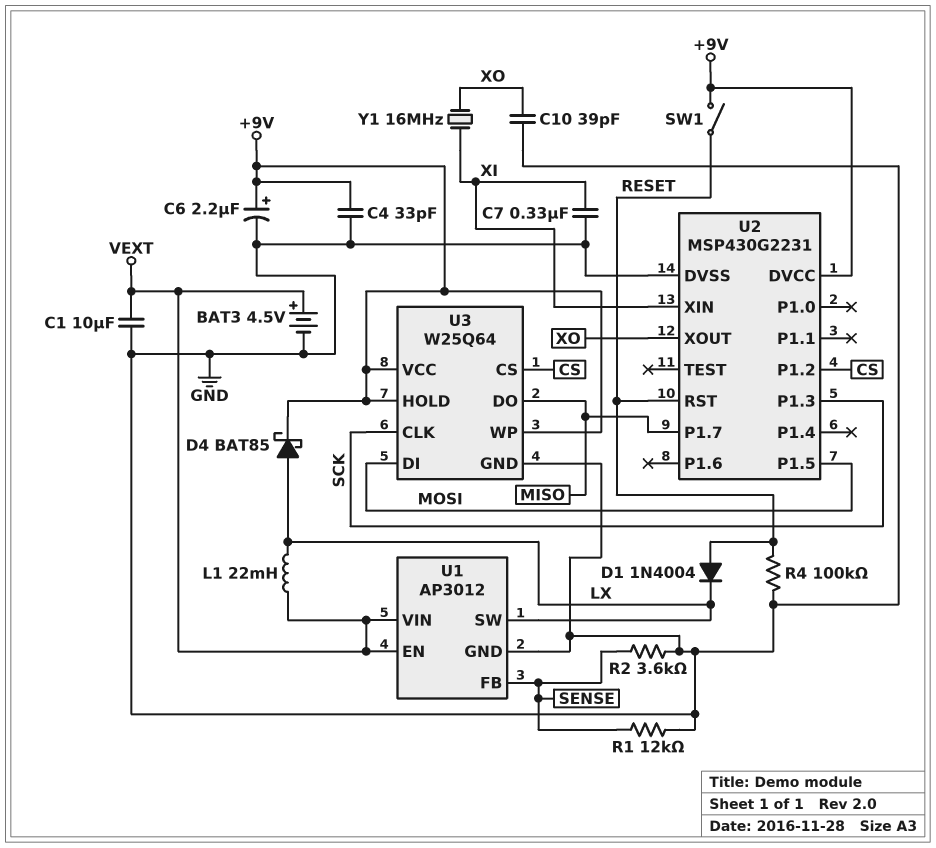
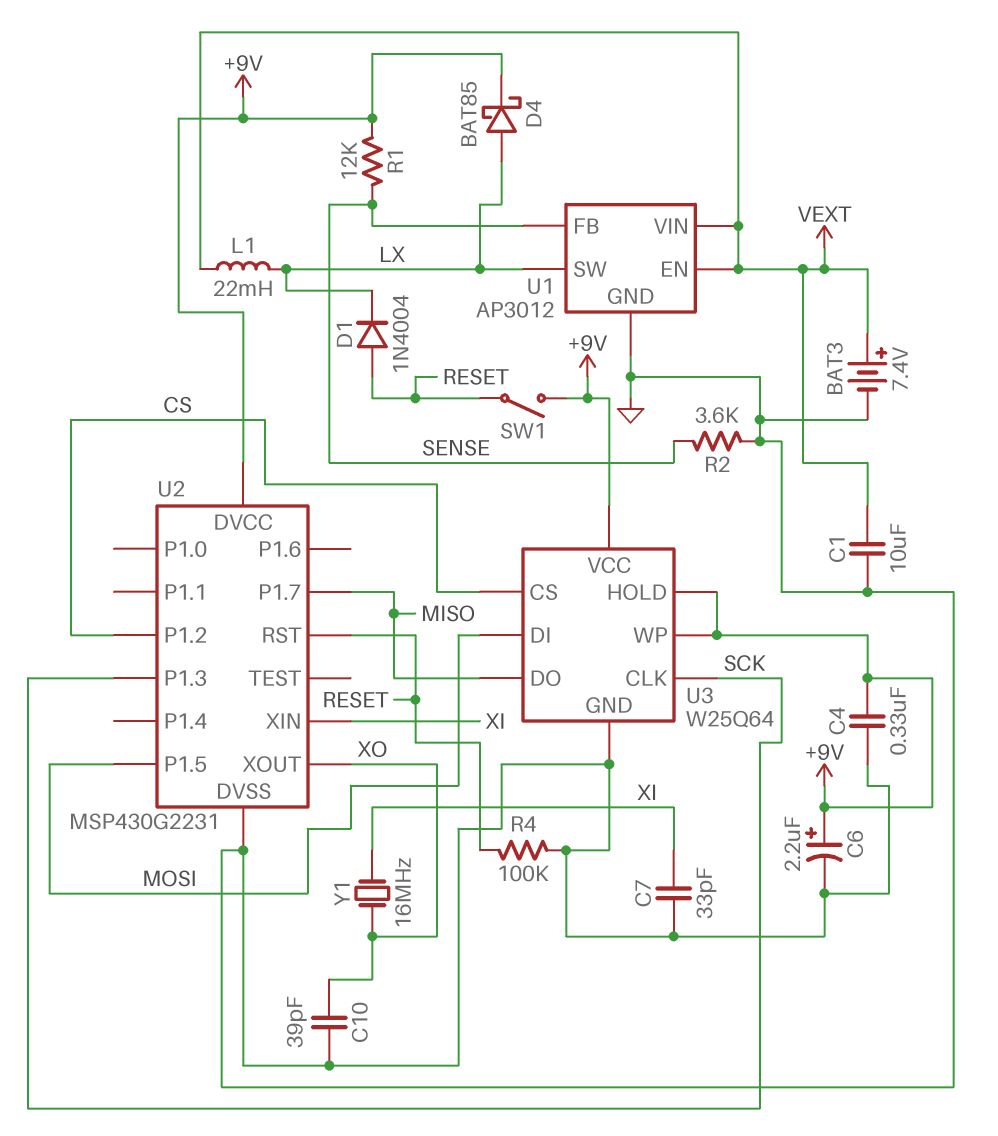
BAT3: 4.5V (plus VEXT, minus GND) -> 7.4V (plus VEXT, minus GND)
C4: 33pF (+9V, GND) -> 330nF (+9V, GND)
C7: 330nF (GND, XI) -> 33pF (GND, XI)
R1: 12k (GND, SENSE) -> 12k (+9V, SENSE)

